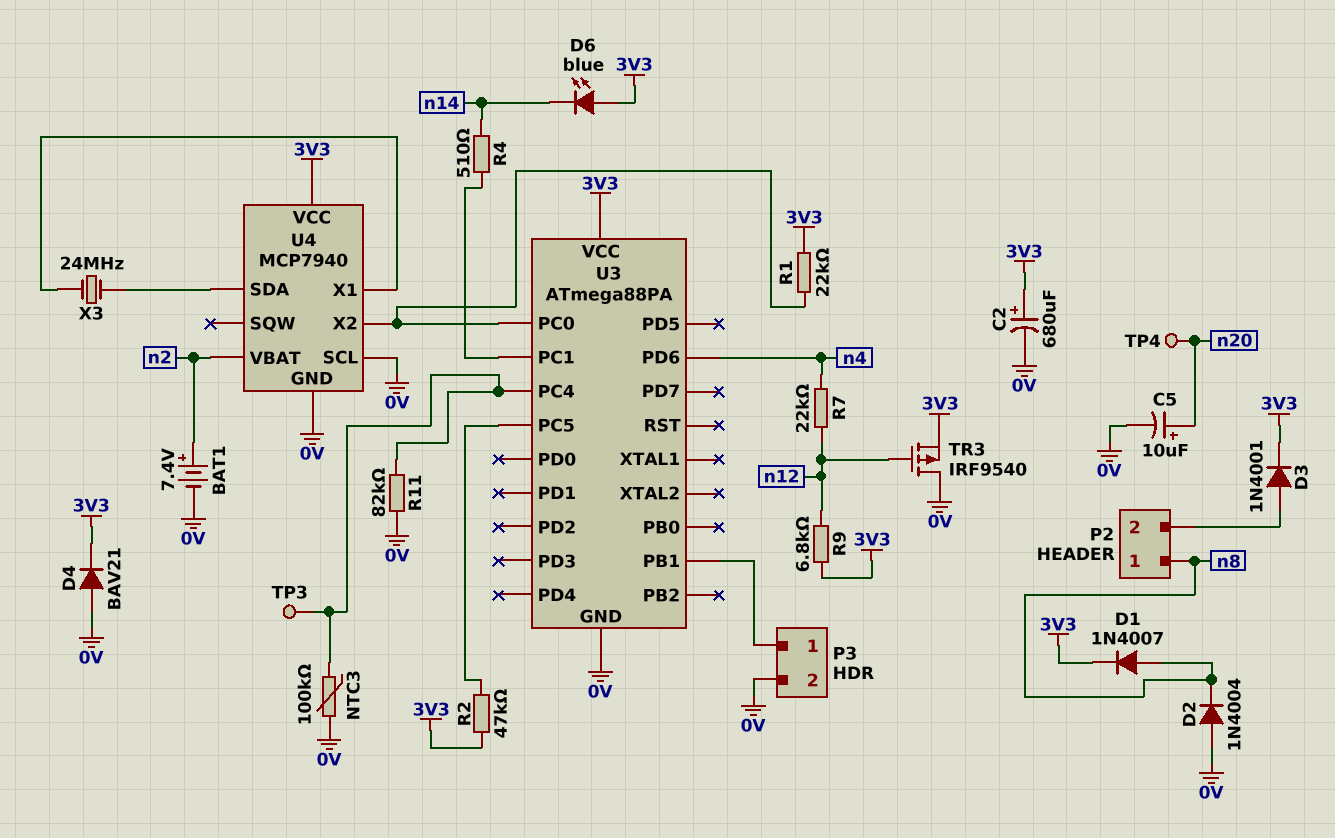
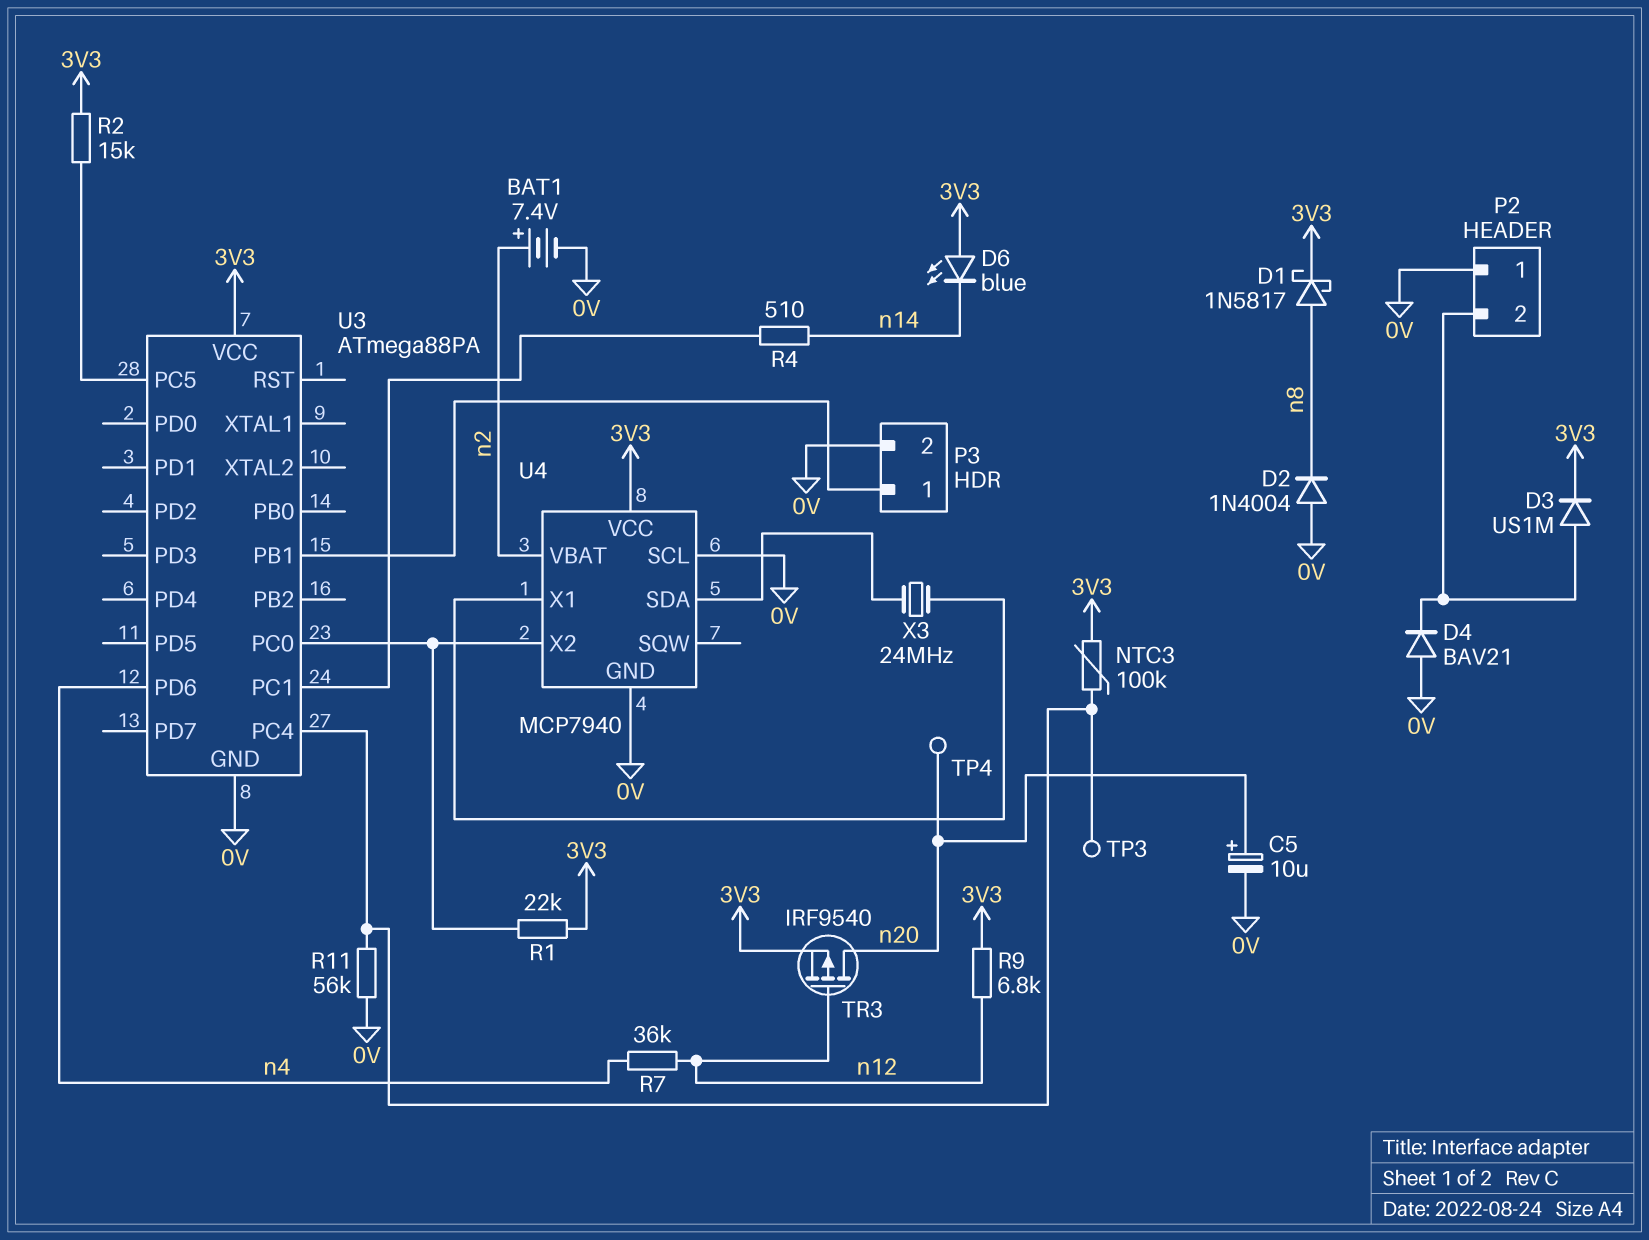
C2: 680uF (plus 3V3, minus 0V) -> none
D1: diode 1N4007 (A n8, K 3V3) -> schottky 1N5817 (A n8, K 3V3)
D3: diode 1N4001 (A P2/2, K 3V3) -> diode US1M (A P2/2, K 3V3)
D4: diode BAV21 (A 0V, K 3V3) -> diode BAV21 (A 0V, K P2/2)
NTC3: 100k (0V, U3/PC4) -> 100k (3V3, U3/PC4)
P2 pin 1: n8 -> 0V
R2: 47k (3V3, U3/PC5) -> 15k (3V3, U3/PC5)
R7: 22k (n4, n12) -> 36k (n4, n12)
R11: 82k (0V, U3/PC4) -> 56k (0V, U3/PC4)
TR3: PMOS IRF9540 (G n12, D 0V, S 3V3) -> PMOS IRF9540 (G n12, D n20, S 3V3)

